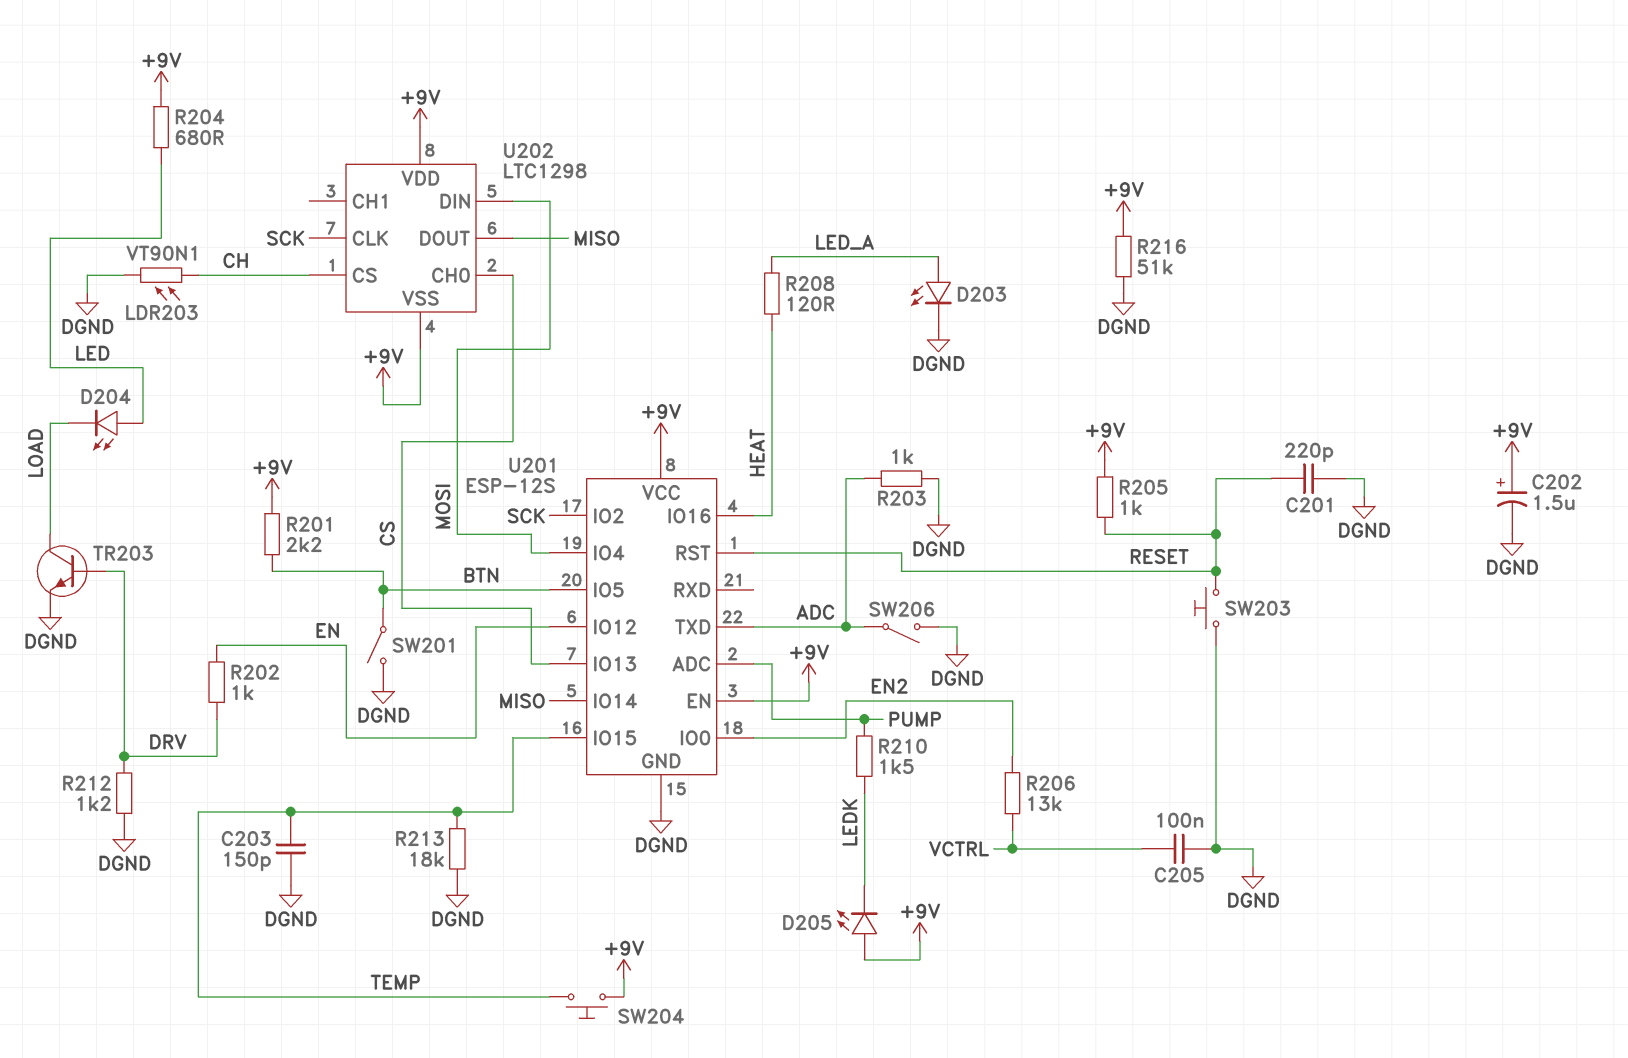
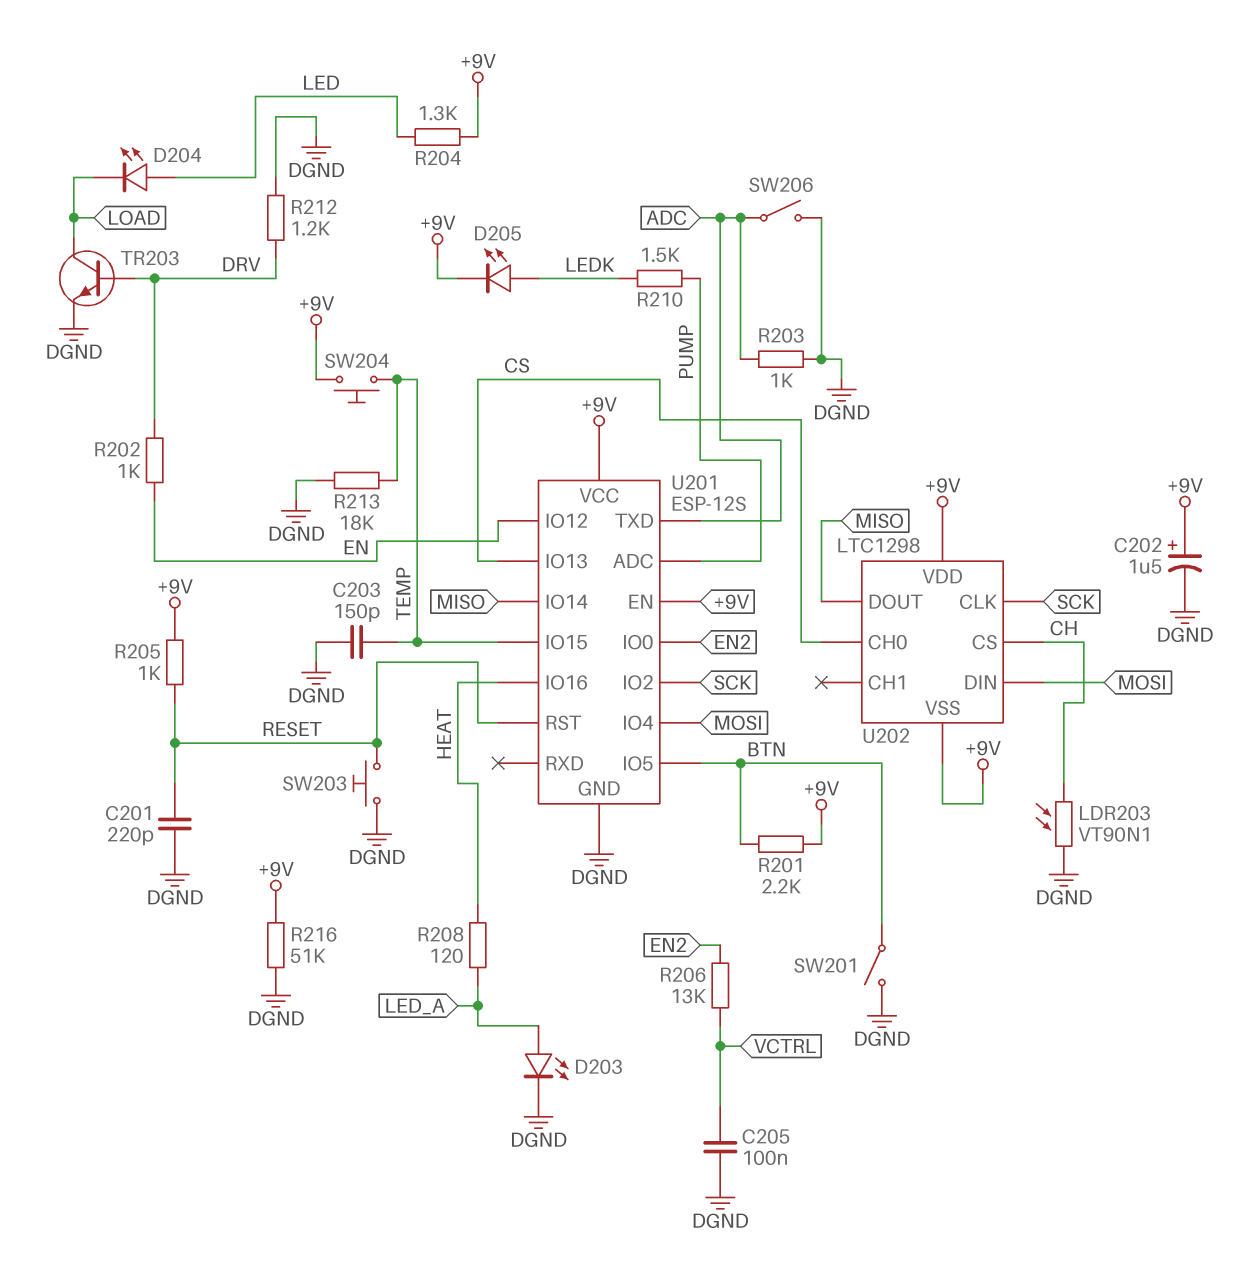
D205: LED (A +9V, K LEDK) -> LED (A LEDK, K +9V)
R204: 680 (+9V, LED) -> 1.3k (+9V, LED)

